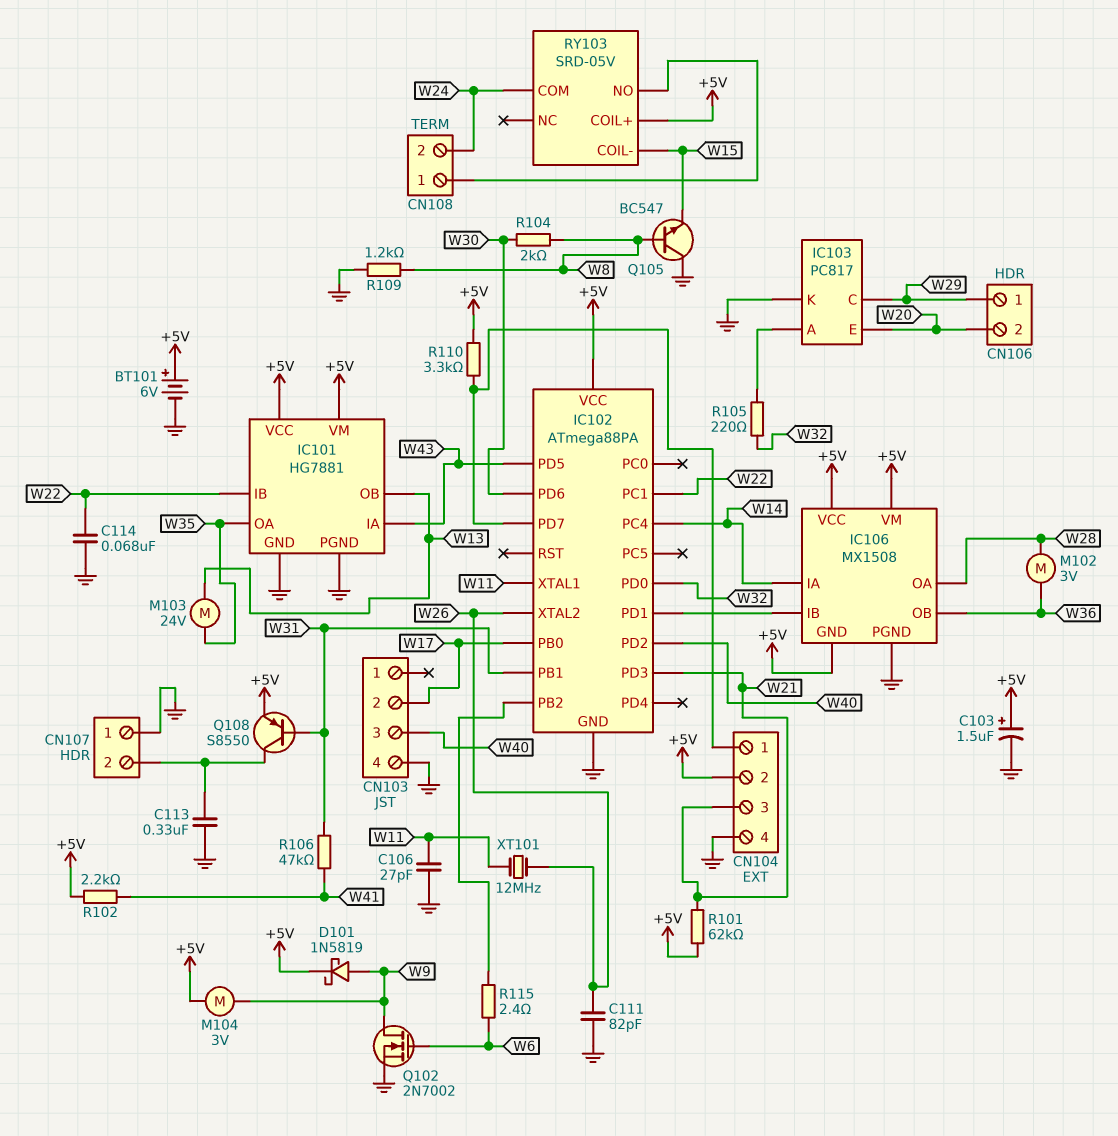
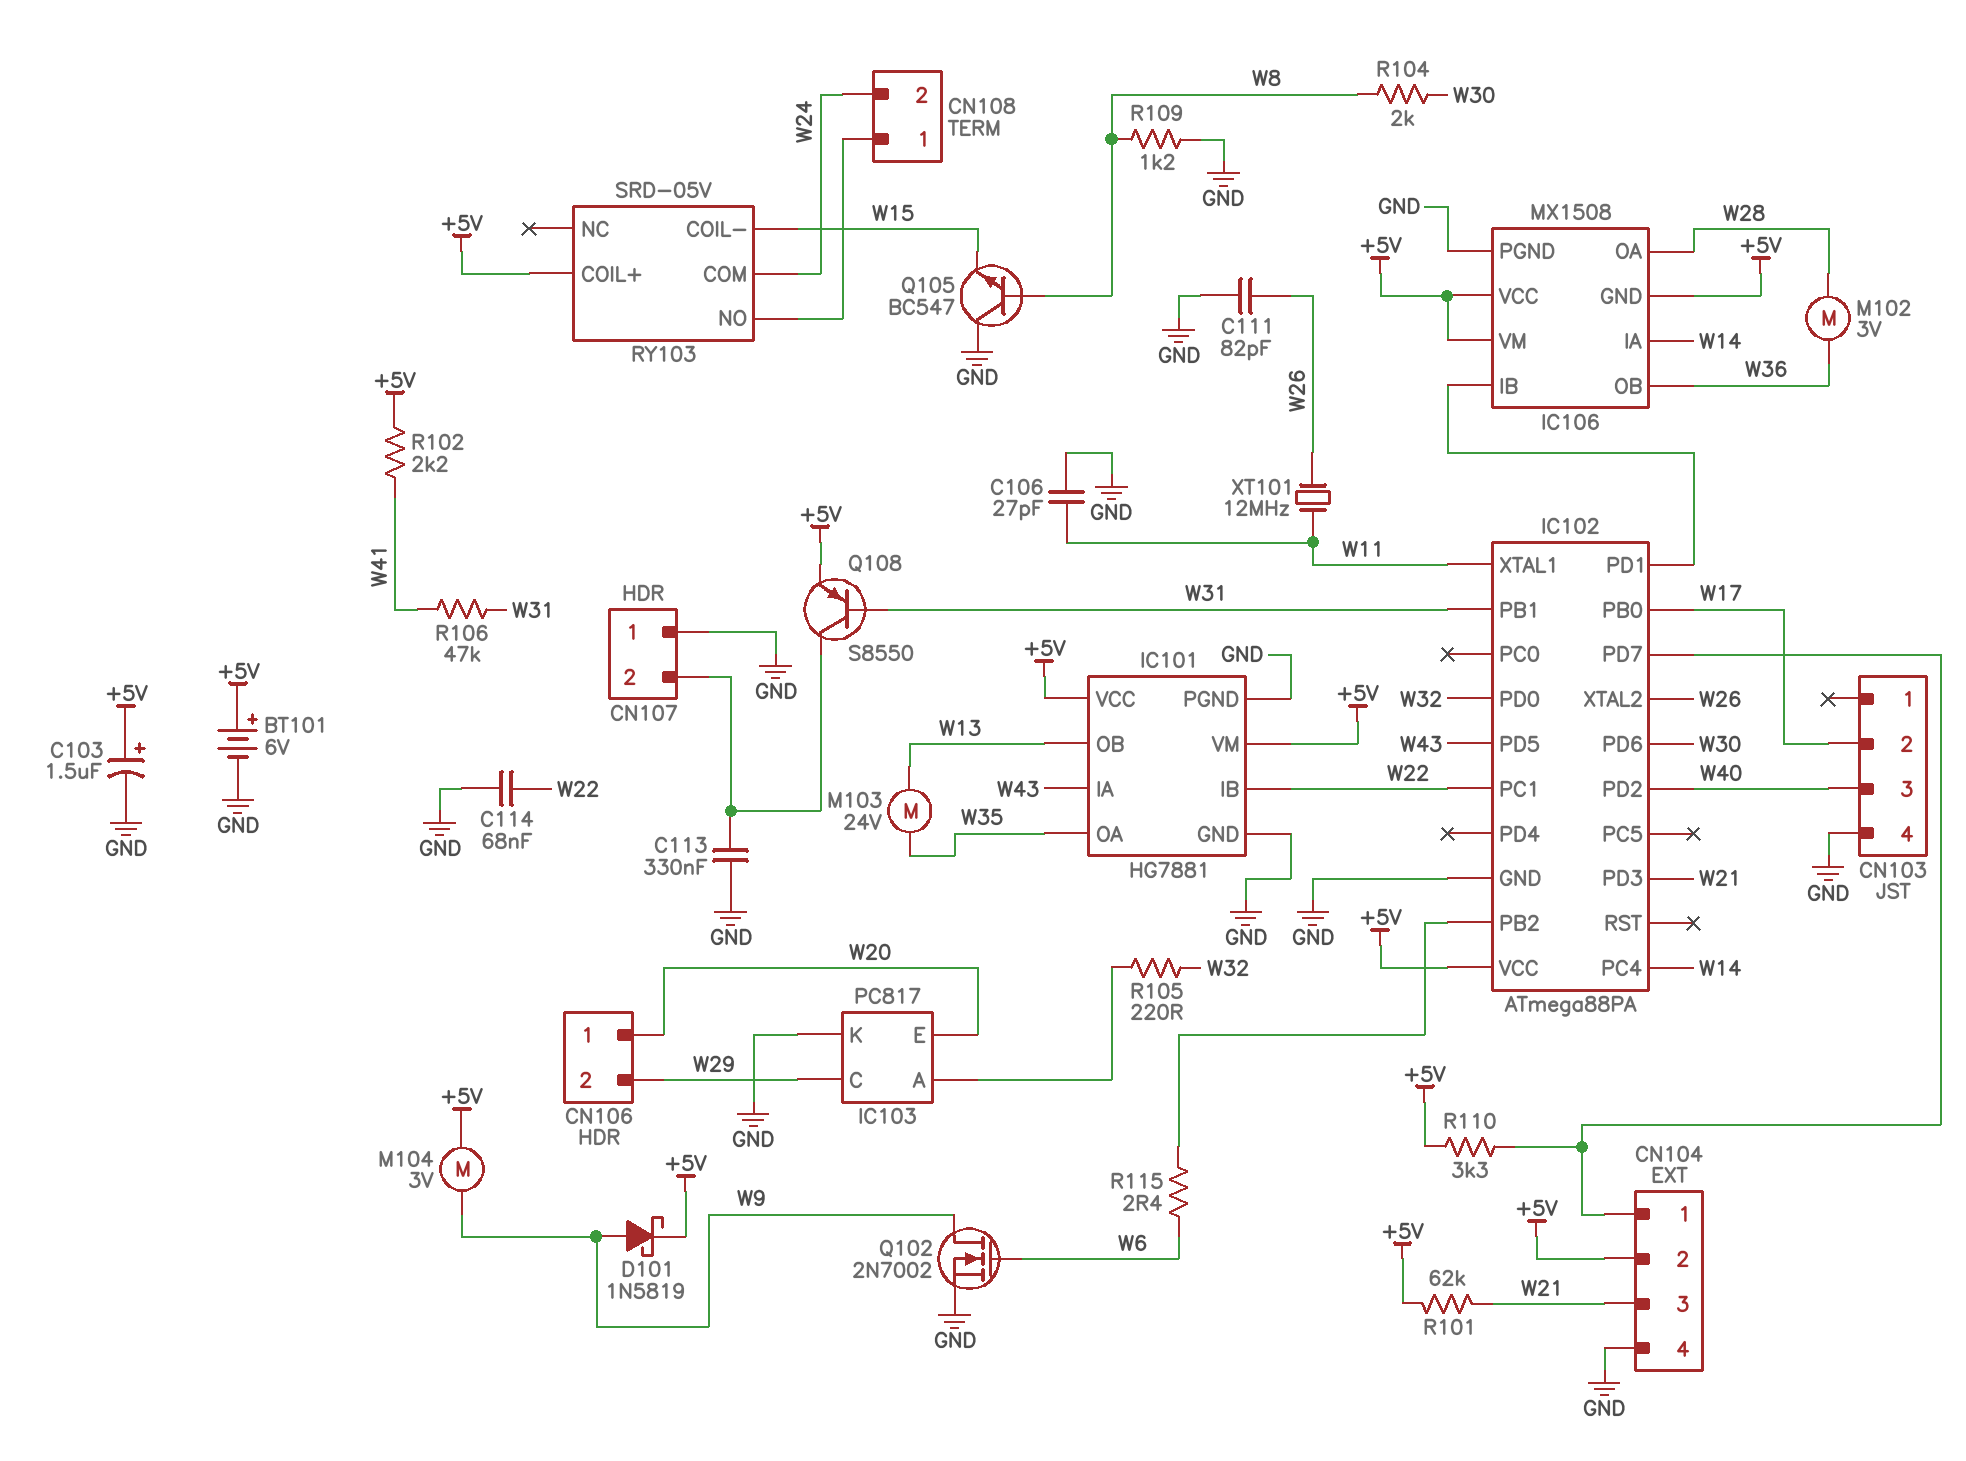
CN106 pin 1: W29 -> W20
CN106 pin 2: W20 -> W29

